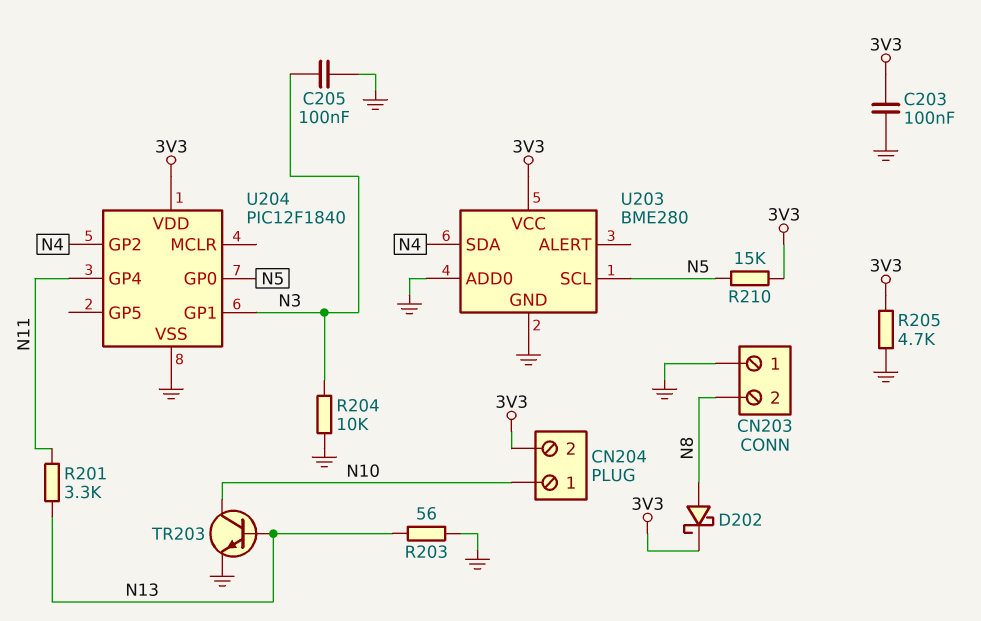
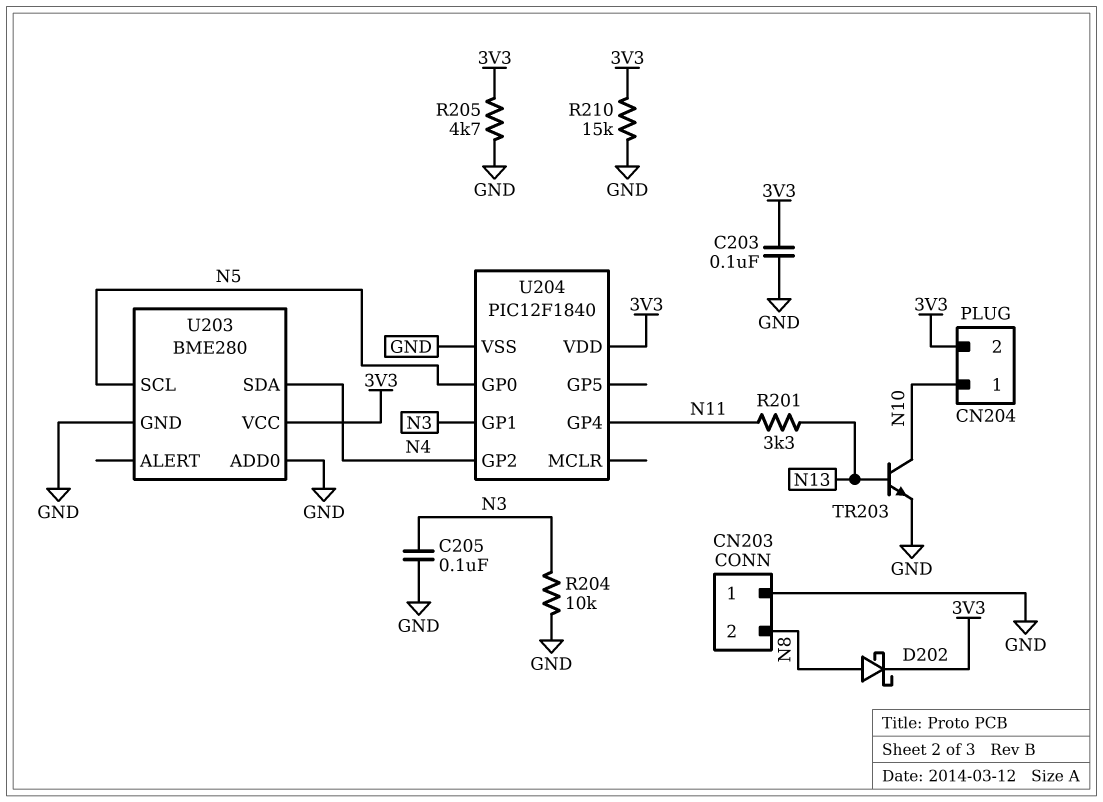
R203: 56 (GND, N13) -> none
R210: 15k (3V3, N5) -> 15k (3V3, GND)

